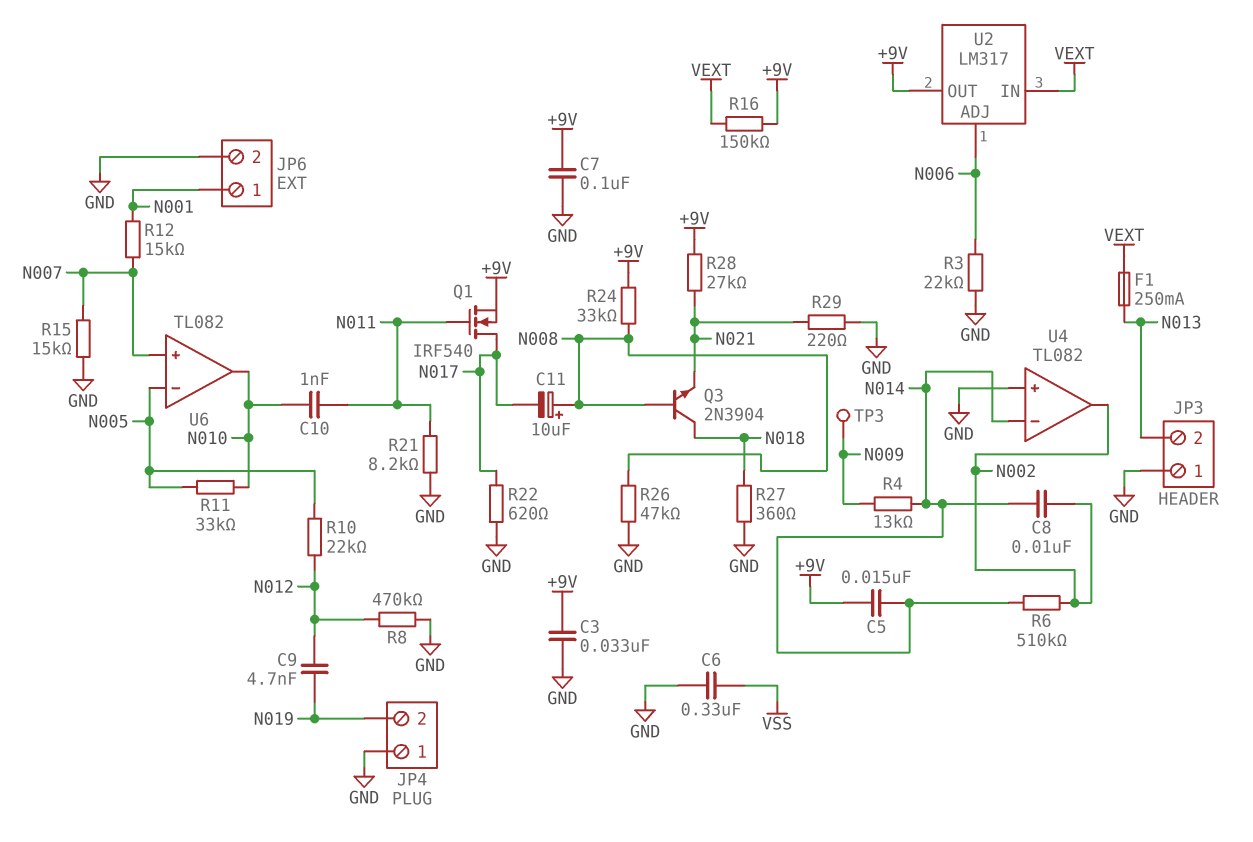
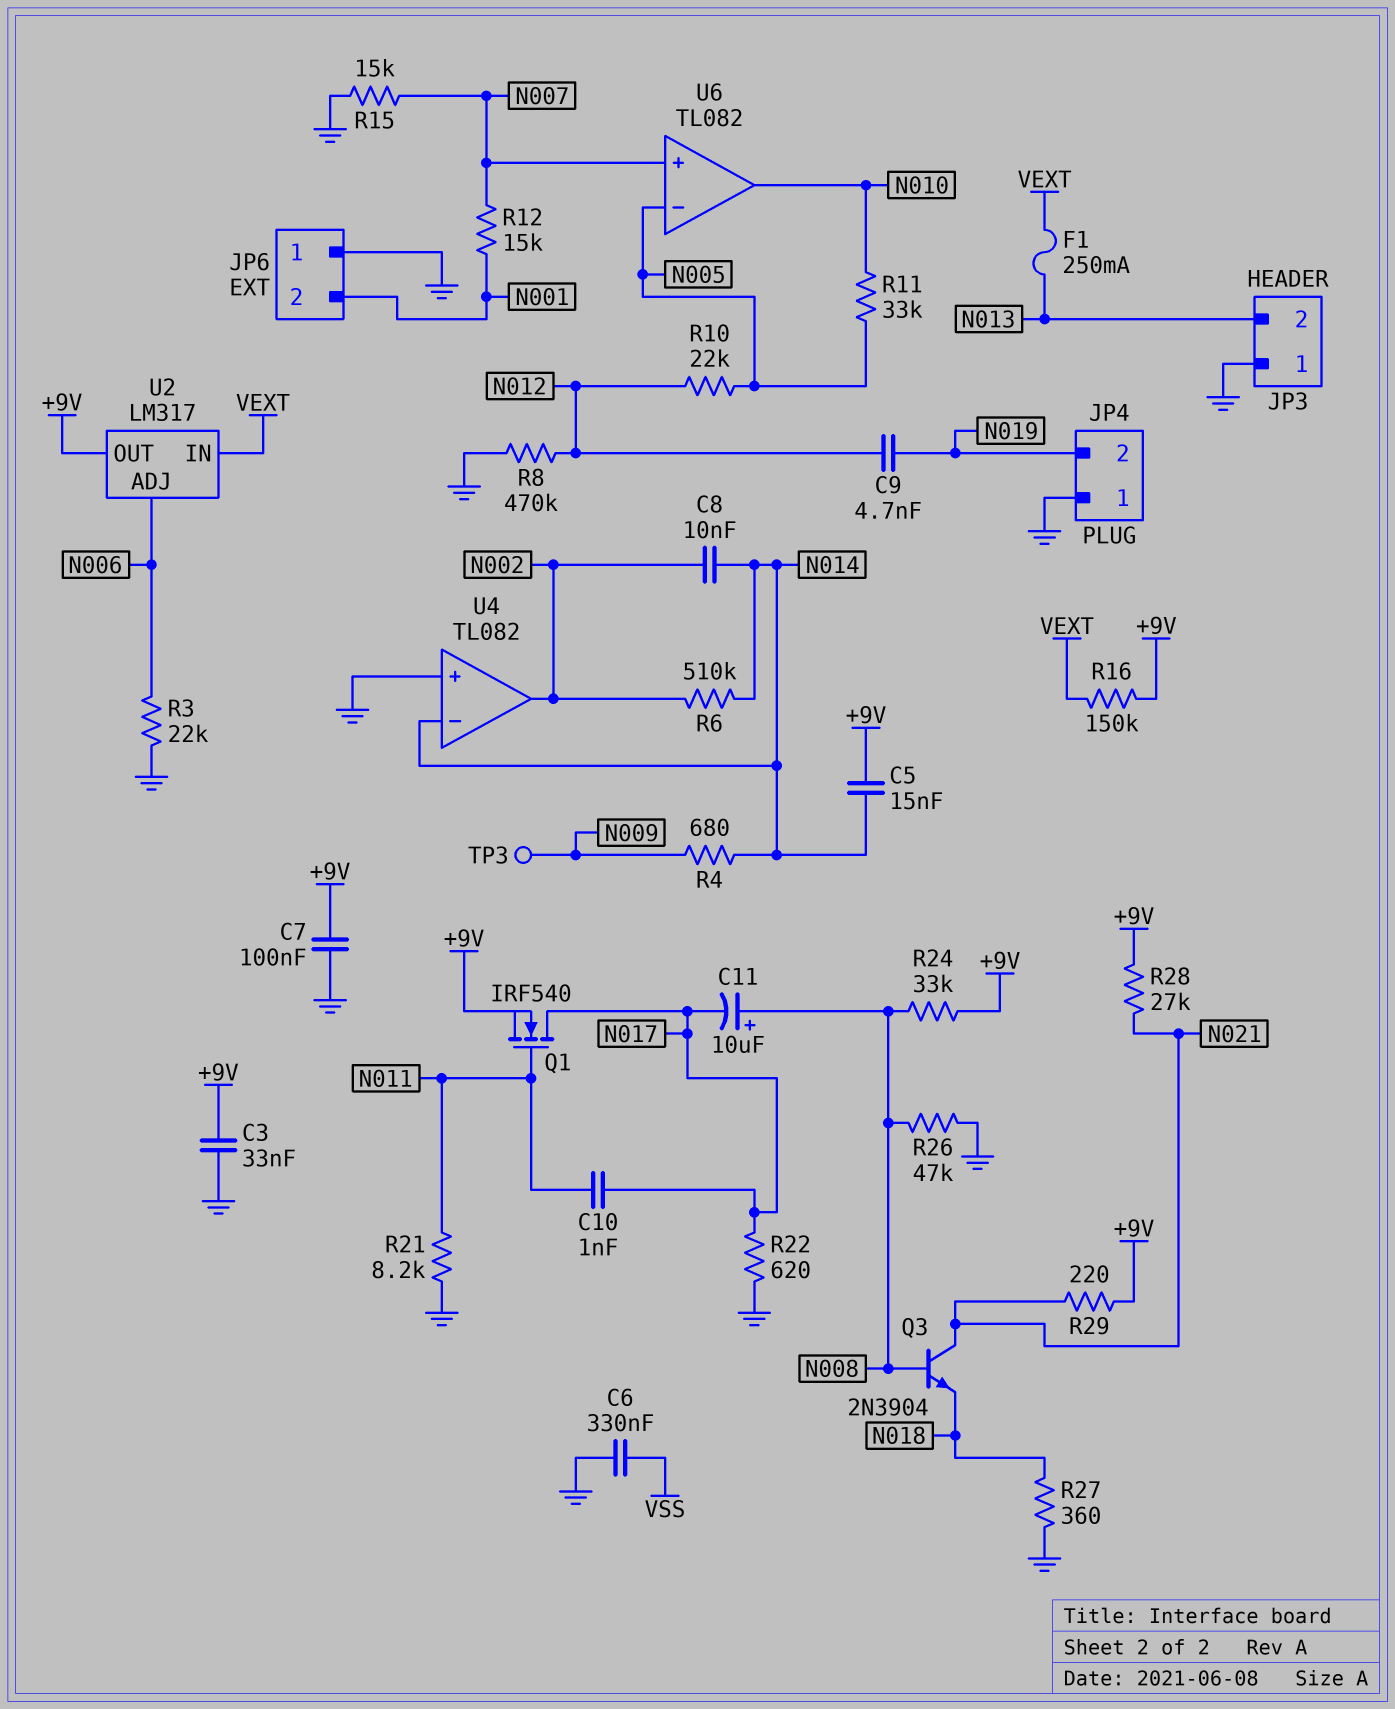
C10: 1nF (N010, N011) -> 1nF (N011, N017)
JP6 pin 1: N001 -> GND
JP6 pin 2: GND -> N001
Q3: NPN 2N3904 (B N008, C N018, E N021) -> NPN 2N3904 (B N008, C N021, E N018)
R4: 13k (N009, N014) -> 680 (N009, N014)
R29: 220 (GND, N021) -> 220 (+9V, N021)

